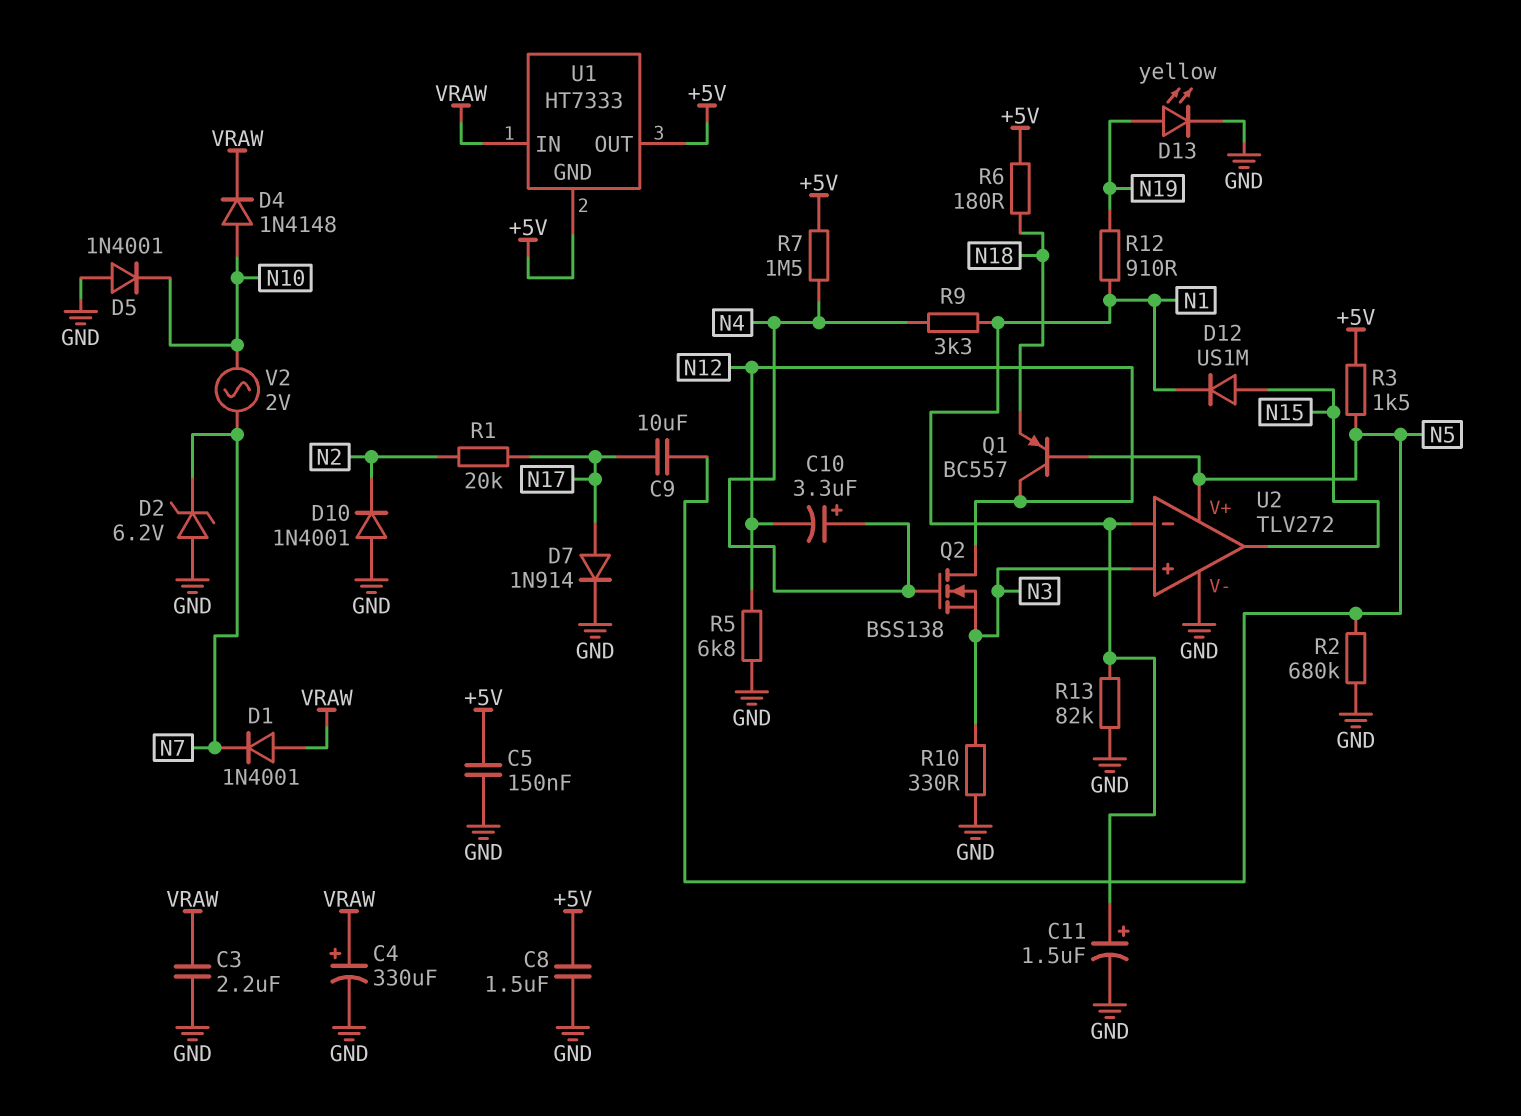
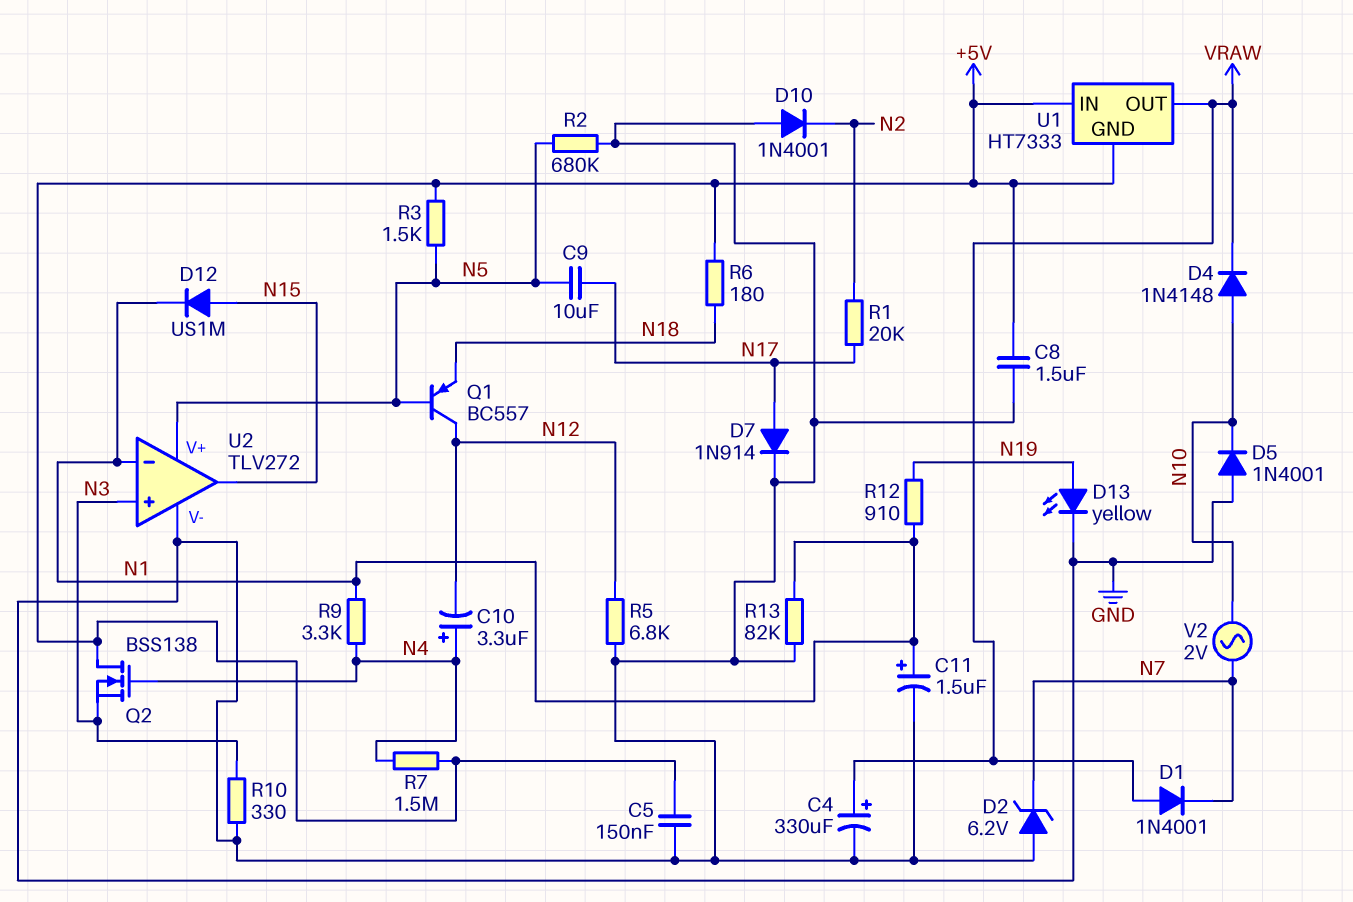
C3: 2.2uF (GND, VRAW) -> none
Q2: NMOS BSS138 (G N4, D N12, S N3) -> NMOS BSS138 (G N4, D +5V, S N3)
U1 pin IN: VRAW -> +5V
U1 pin OUT: +5V -> VRAW

